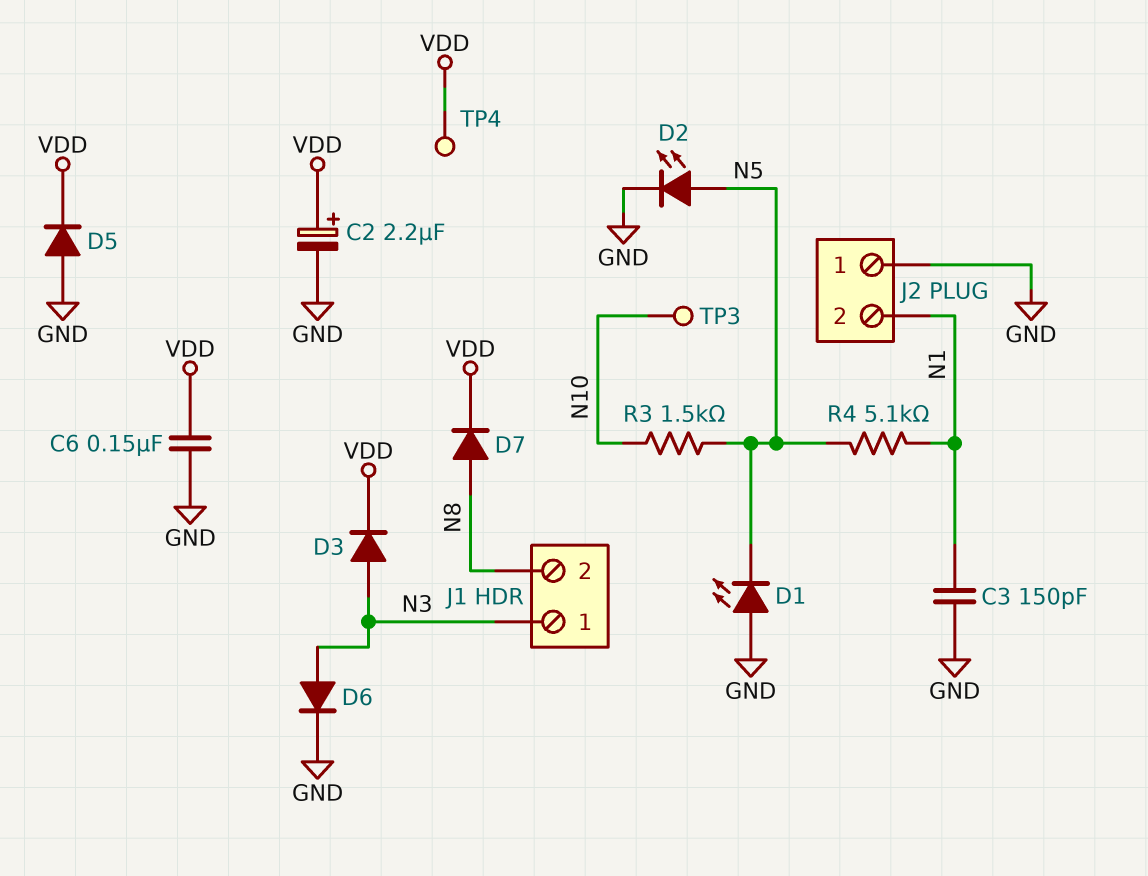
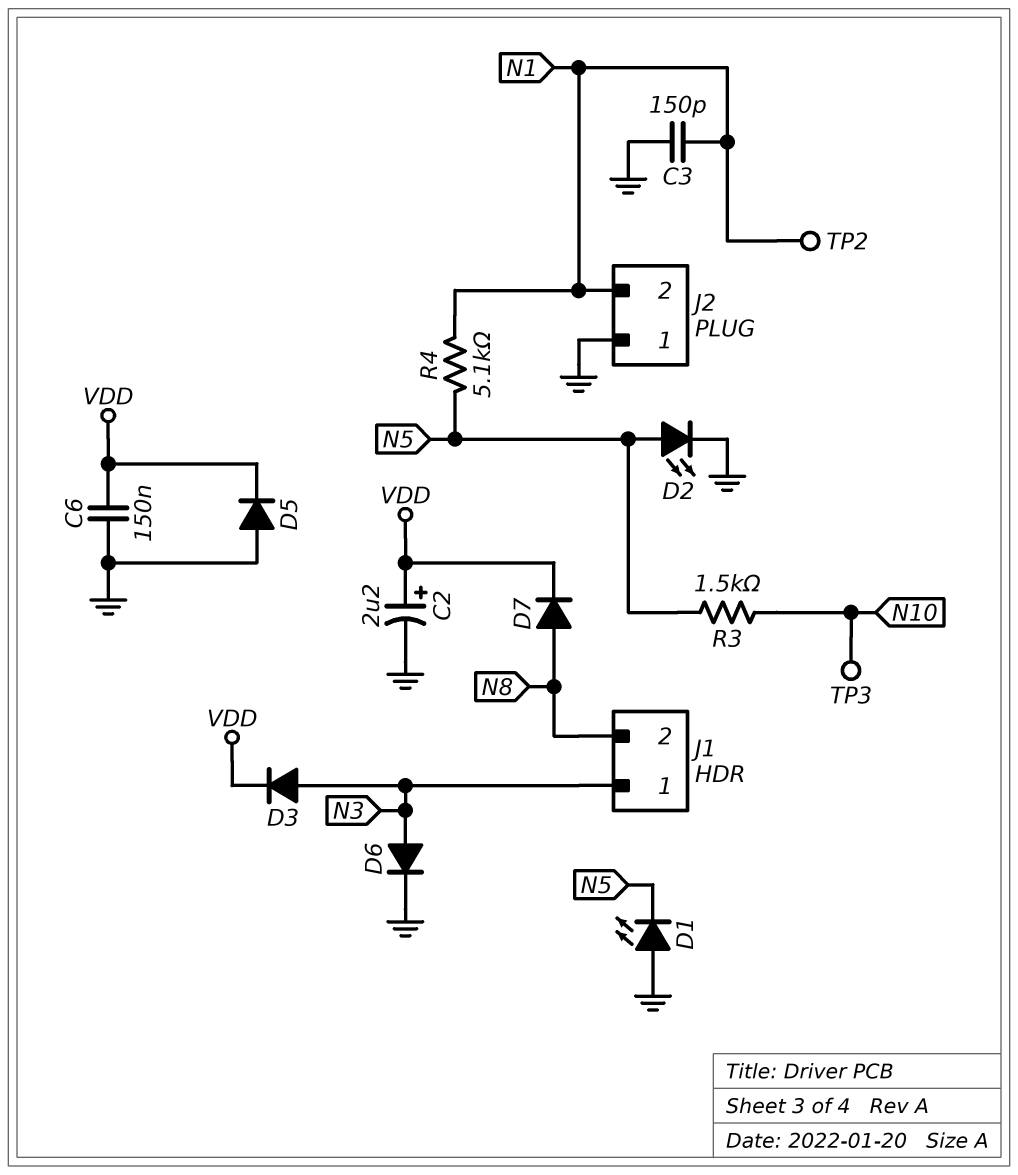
TP2: none -> test point (N1)
TP4: test point (VDD) -> none

